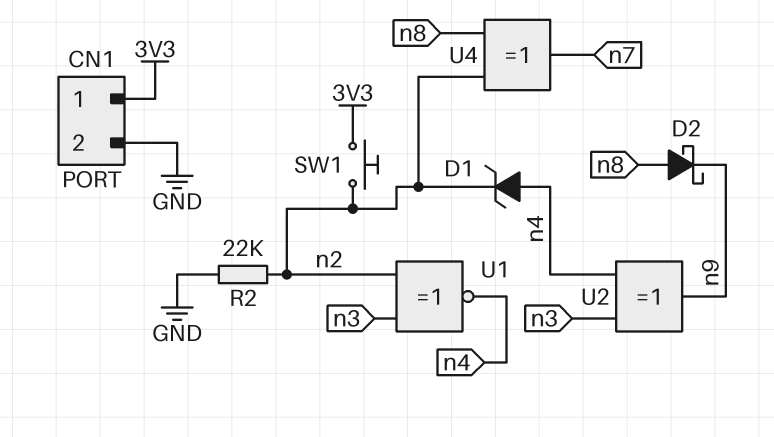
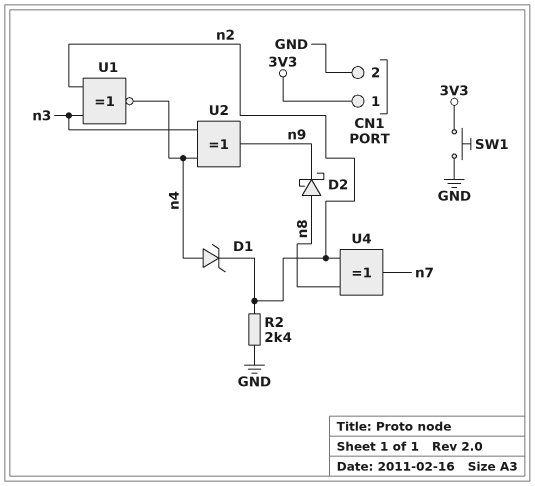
R2: 22k (GND, n2) -> 2.4k (GND, n2)
SW1: button (3V3, n2) -> button (3V3, GND)

